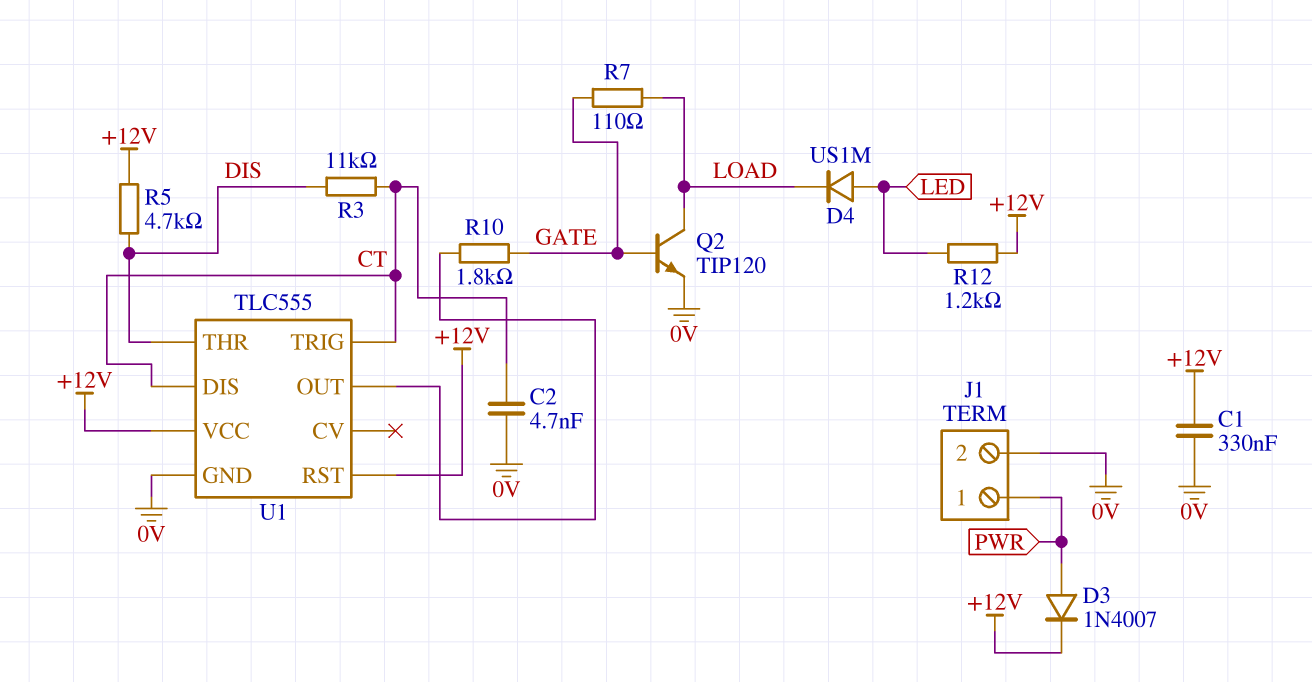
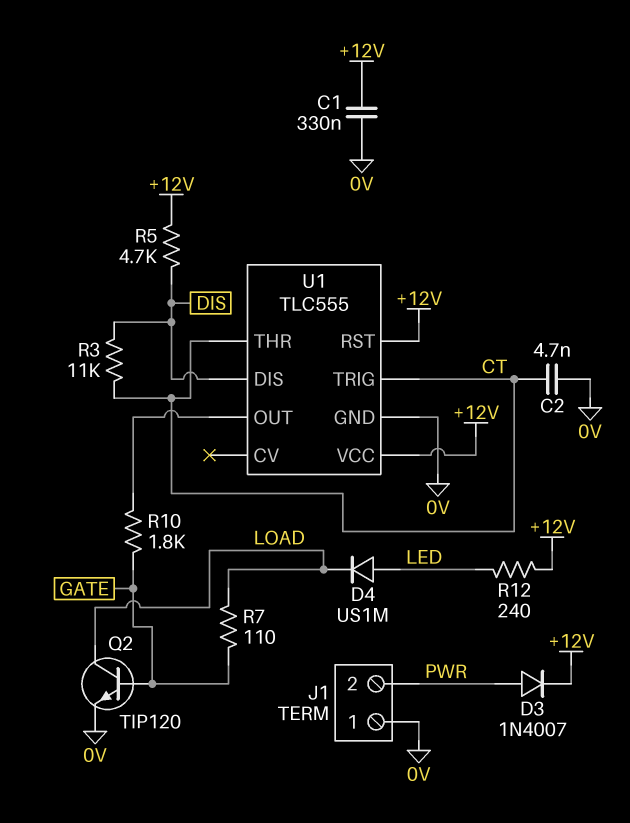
J1 pin 1: PWR -> 0V
J1 pin 2: 0V -> PWR
R12: 1.2k (+12V, LED) -> 240 (+12V, LED)
U1 pin DIS: CT -> DIS
U1 pin THR: DIS -> CT

